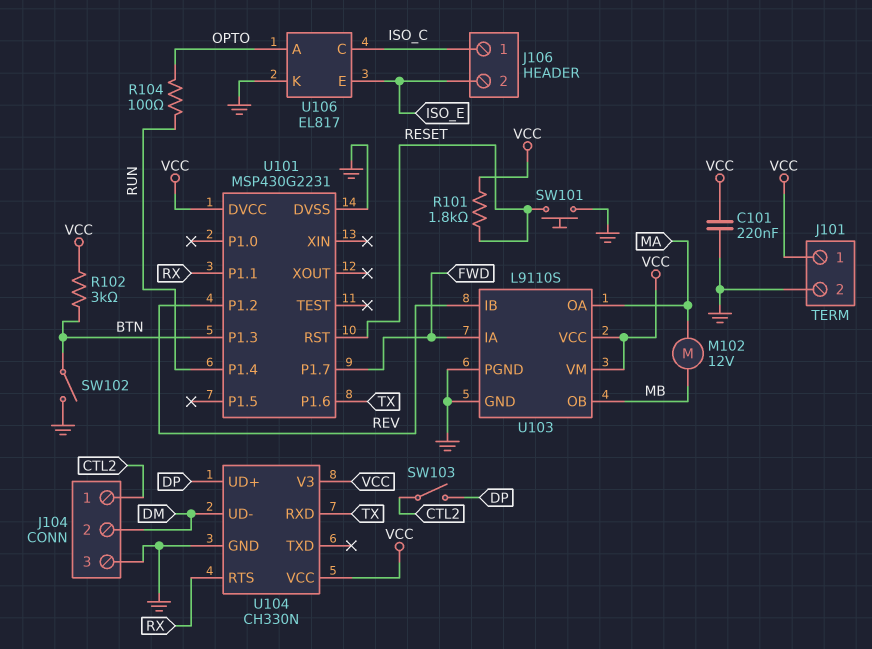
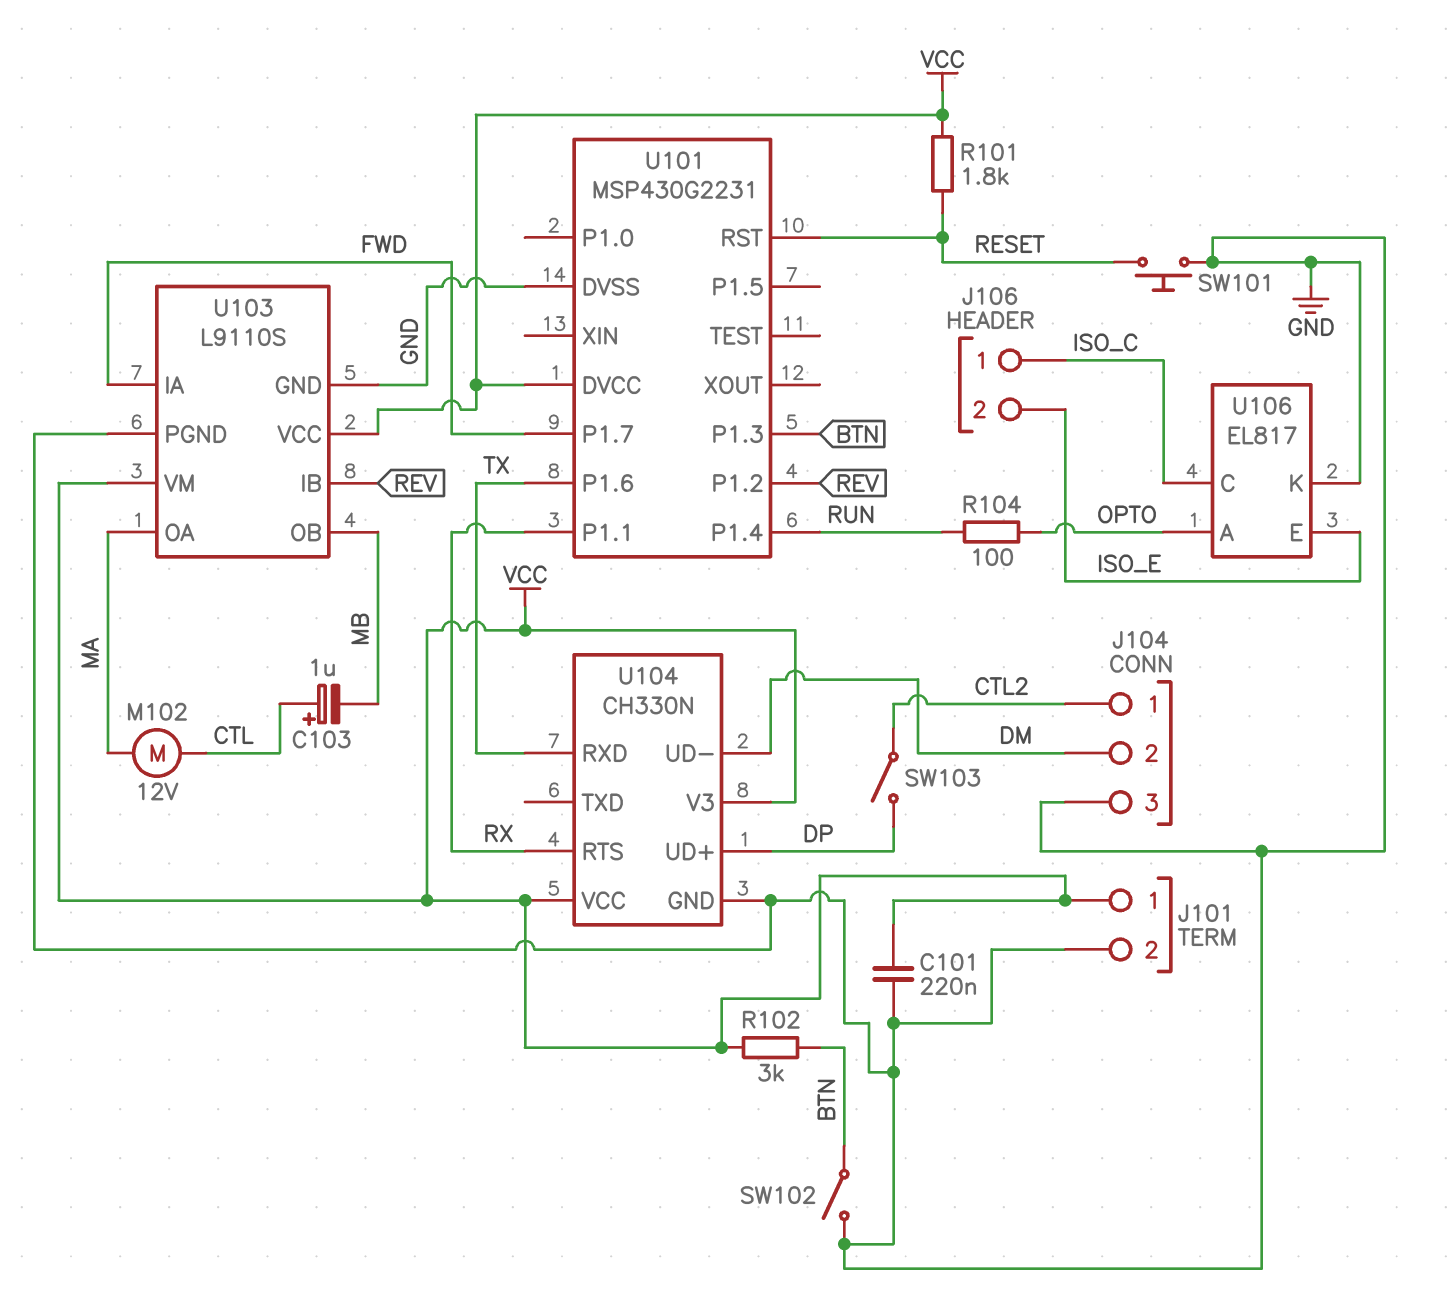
C103: none -> 1uF (plus CTL, minus MB)
M102: motor 12V (MA, MB) -> motor 12V (CTL, MA)

